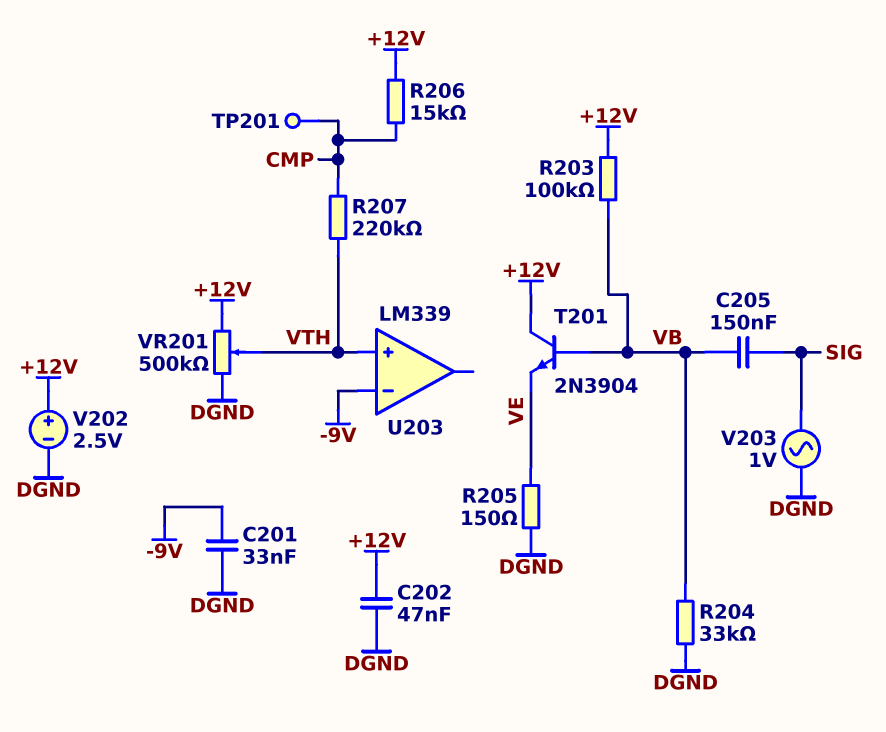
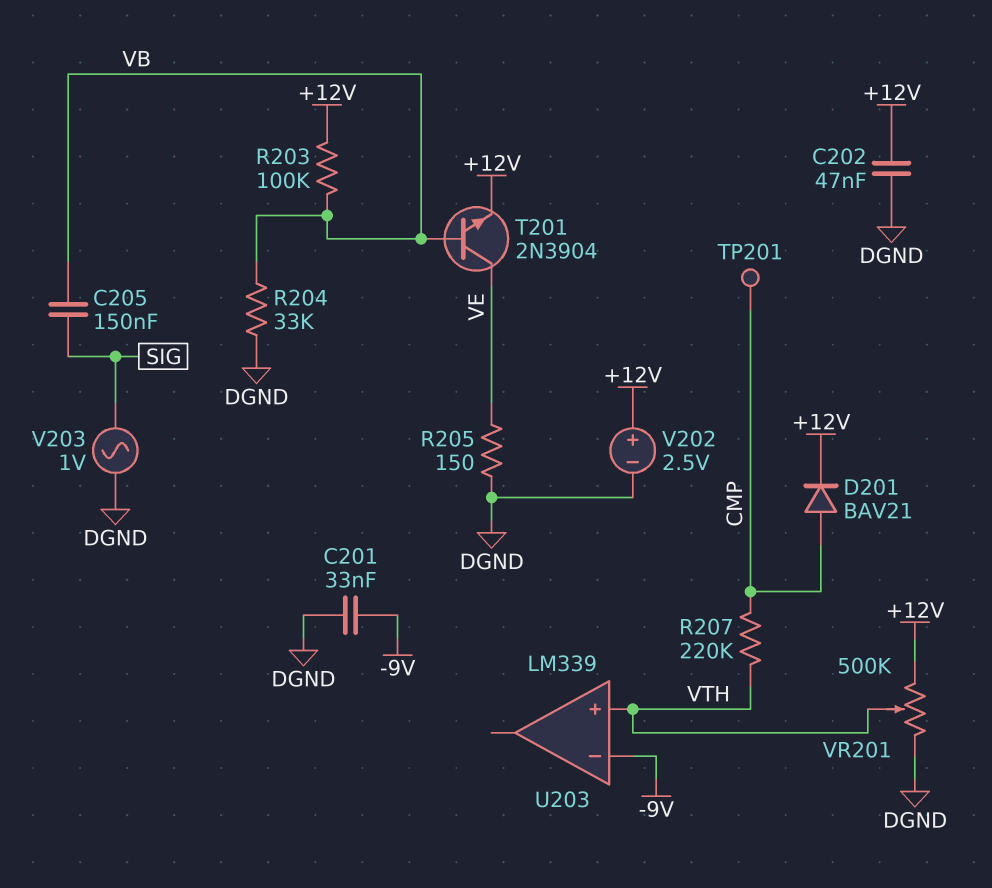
D201: none -> diode BAV21 (A CMP, K +12V)
R206: 15k (+12V, CMP) -> none
T201: NPN 2N3904 (B VB, C +12V, E VE) -> NPN 2N3904 (B VB, C VE, E +12V)

